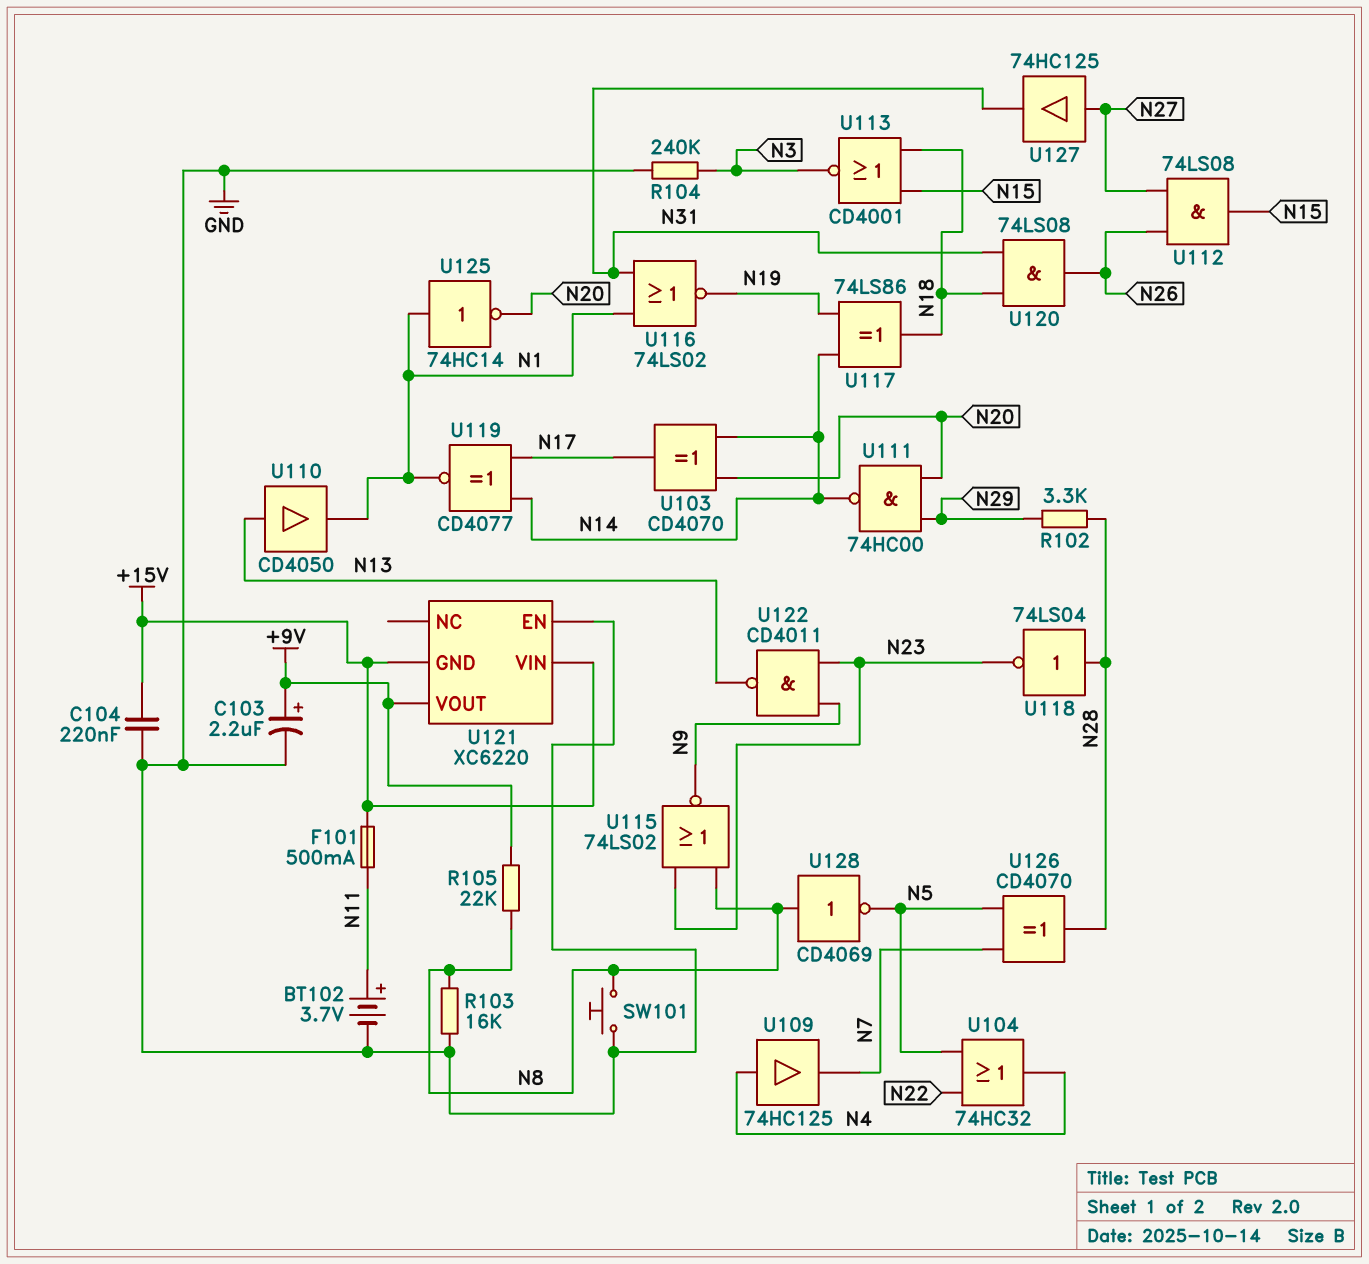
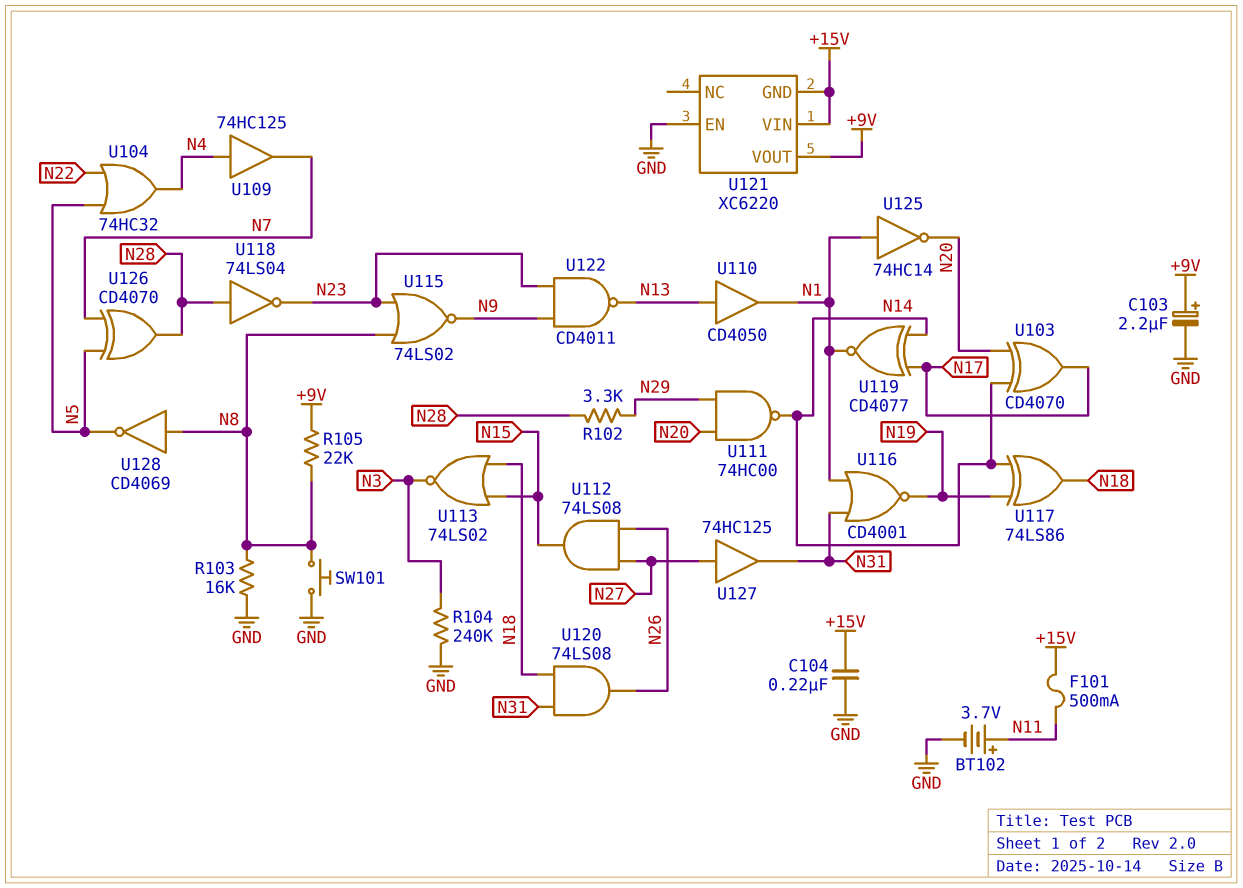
U113: NOR CD4001 (in N15, in N18, out N3) -> NOR 74LS02 (in N15, in N18, out N3)
U116: NOR 74LS02 (in N1, in N31, out N19) -> NOR CD4001 (in N1, in N31, out N19)

